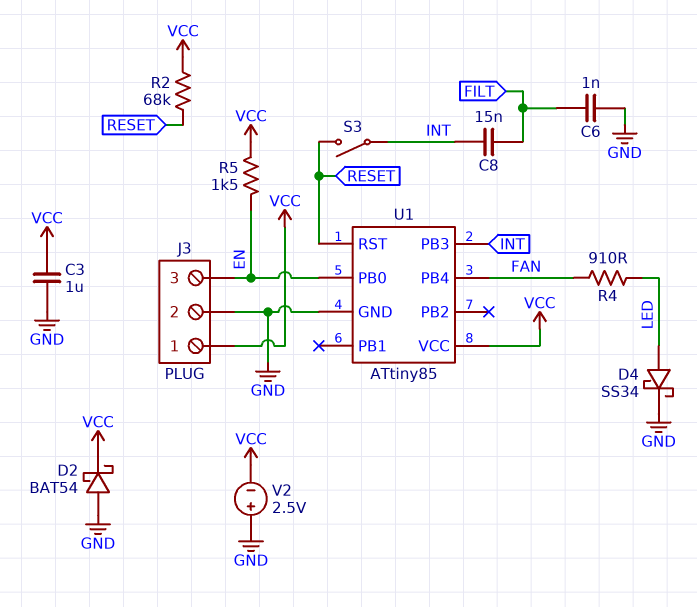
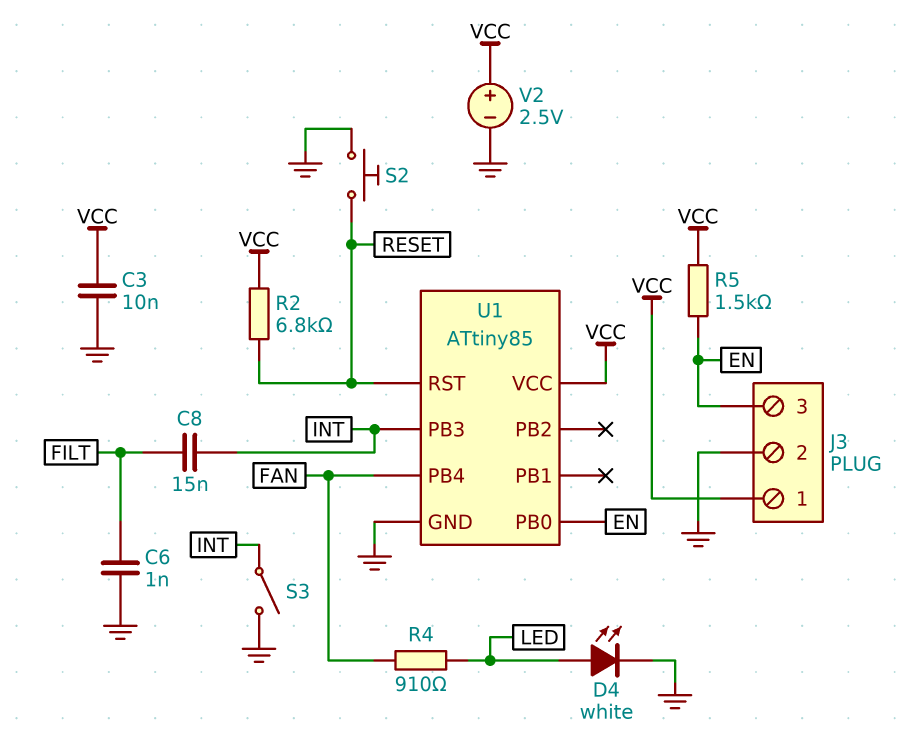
C3: 1uF (GND, VCC) -> 10nF (GND, VCC)
D2: schottky BAT54 (A GND, K VCC) -> none
D4: schottky SS34 (A LED, K GND) -> LED white (A LED, K GND)
R2: 68k (RESET, VCC) -> 6.8k (RESET, VCC)
S2: none -> button (GND, RESET)
S3: switch (INT, RESET) -> switch (GND, INT)
V2: 2.5V (plus GND, minus VCC) -> 2.5V (plus VCC, minus GND)

